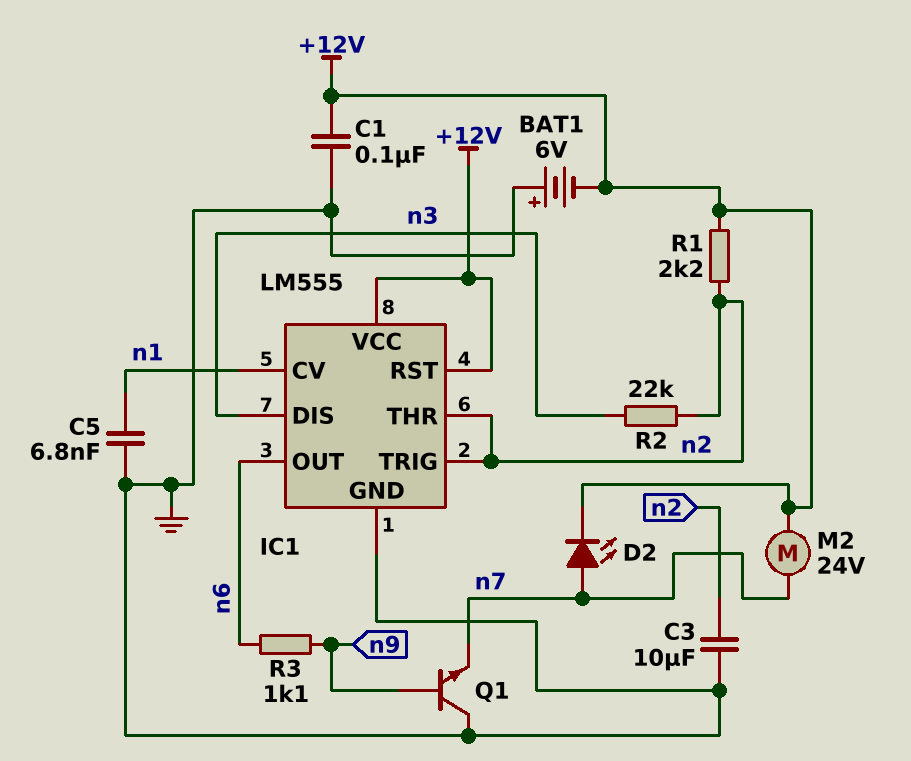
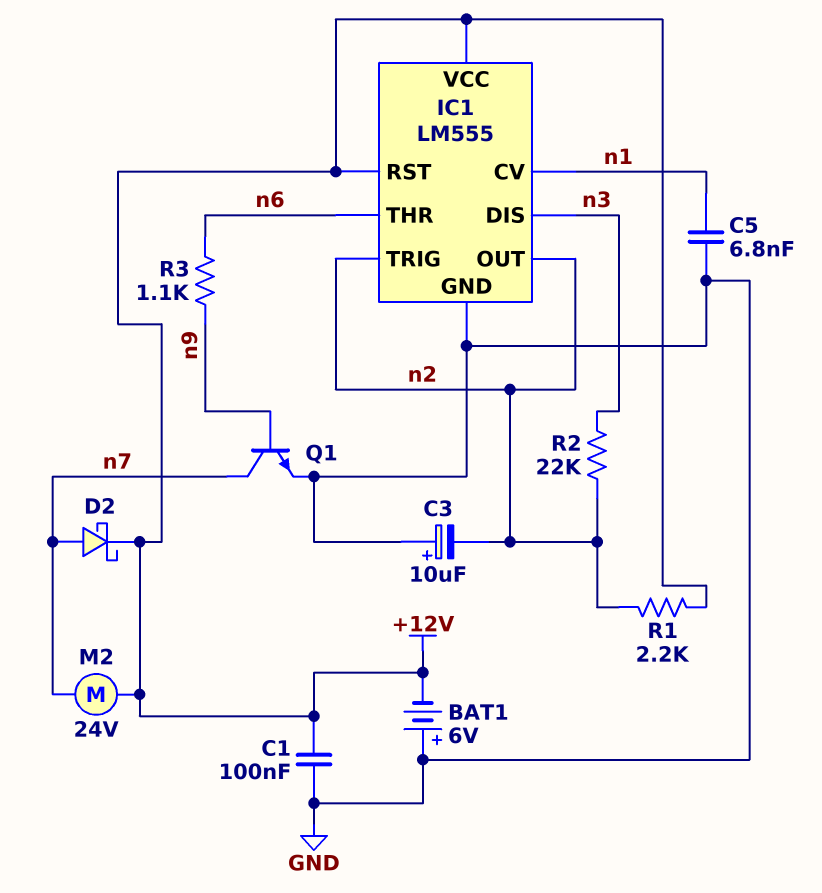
C3: 10uF (GND, n2) -> 10uF (plus GND, minus n2)
D2: LED (A n7, K +12V) -> schottky (A n7, K +12V)
IC1 pin OUT: n6 -> n2
IC1 pin THR: n2 -> n6
Q1: NPN (B n9, C GND, E n7) -> NPN (B n9, C n7, E GND)

